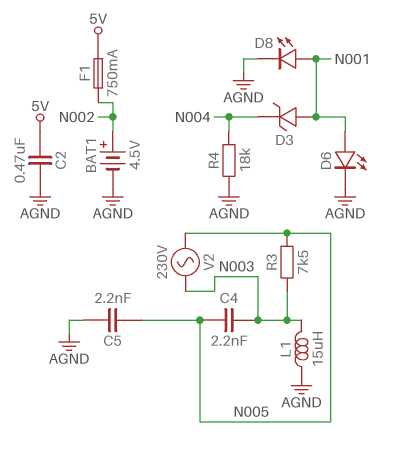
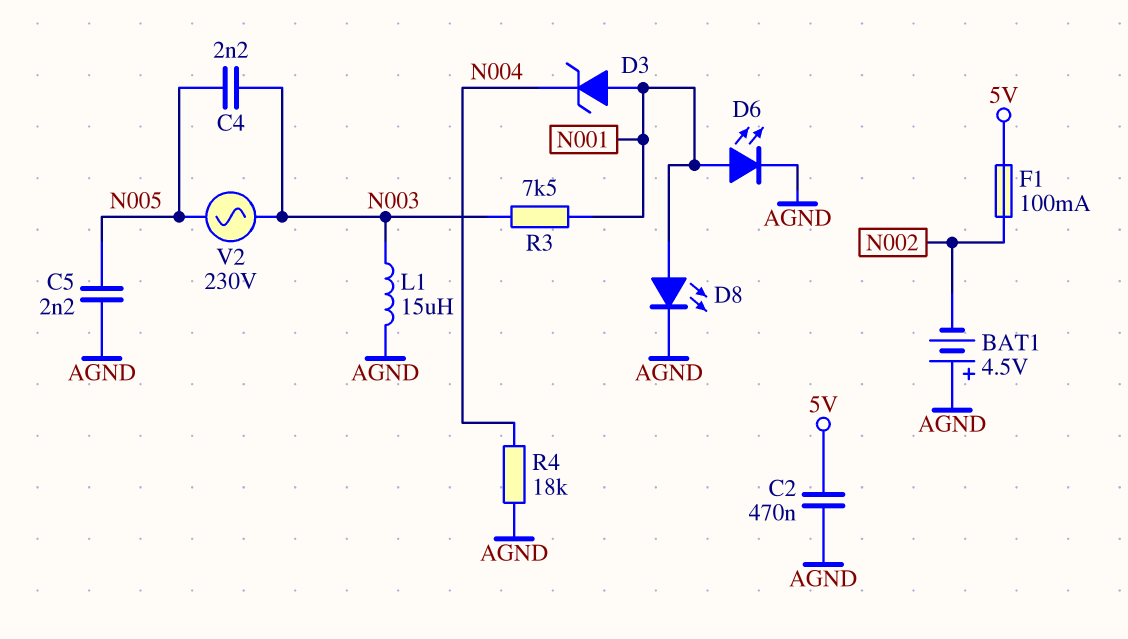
BAT1: 4.5V (plus N002, minus AGND) -> 4.5V (plus AGND, minus N002)
F1: 750mA (5V, N002) -> 100mA (5V, N002)
R3: 7.5k (N003, N005) -> 7.5k (N001, N003)

